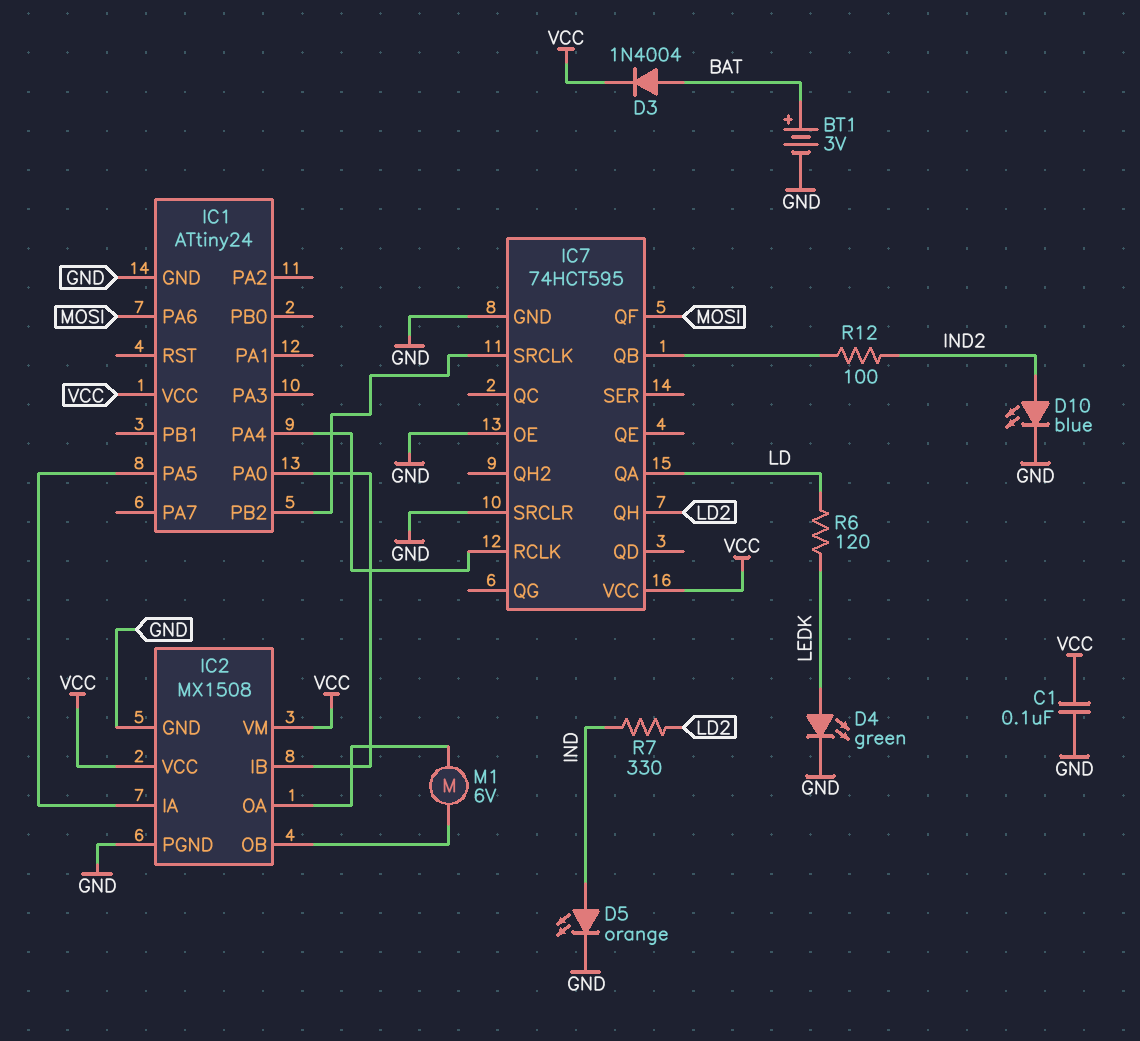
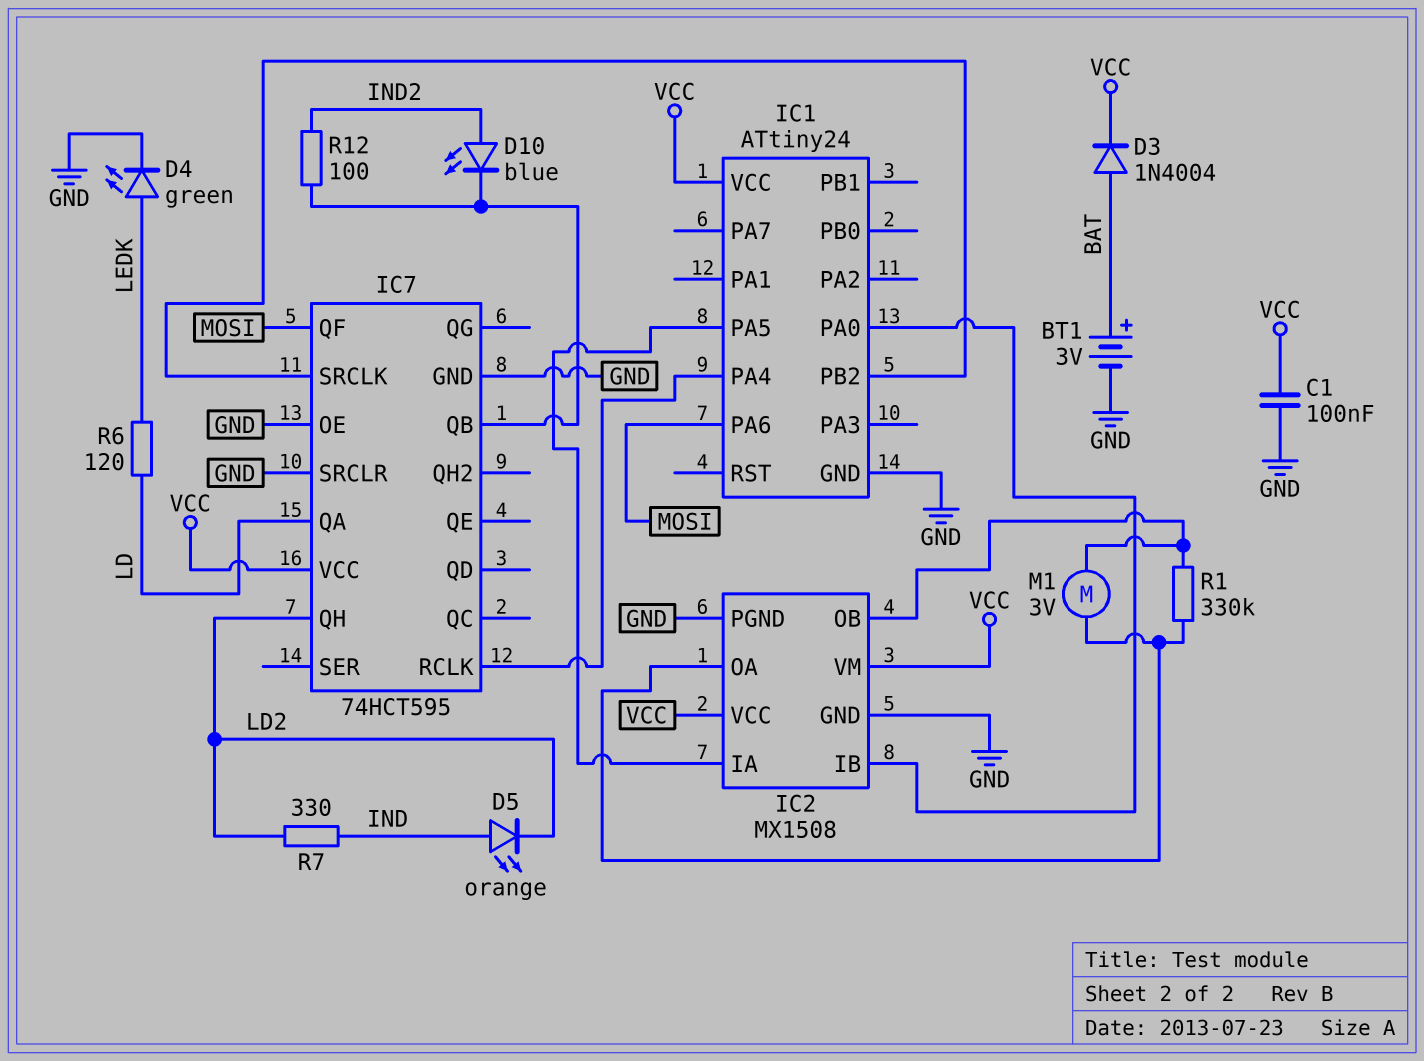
D5: LED orange (A IND, K GND) -> LED orange (A IND, K LD2)
D10: LED blue (A IND2, K GND) -> LED blue (A IND2, K IC7/QB)
M1: motor 6V (IC2/OA, IC2/OB) -> motor 3V (IC2/OA, IC2/OB)
R1: none -> 330k (IC2/OA, IC2/OB)

